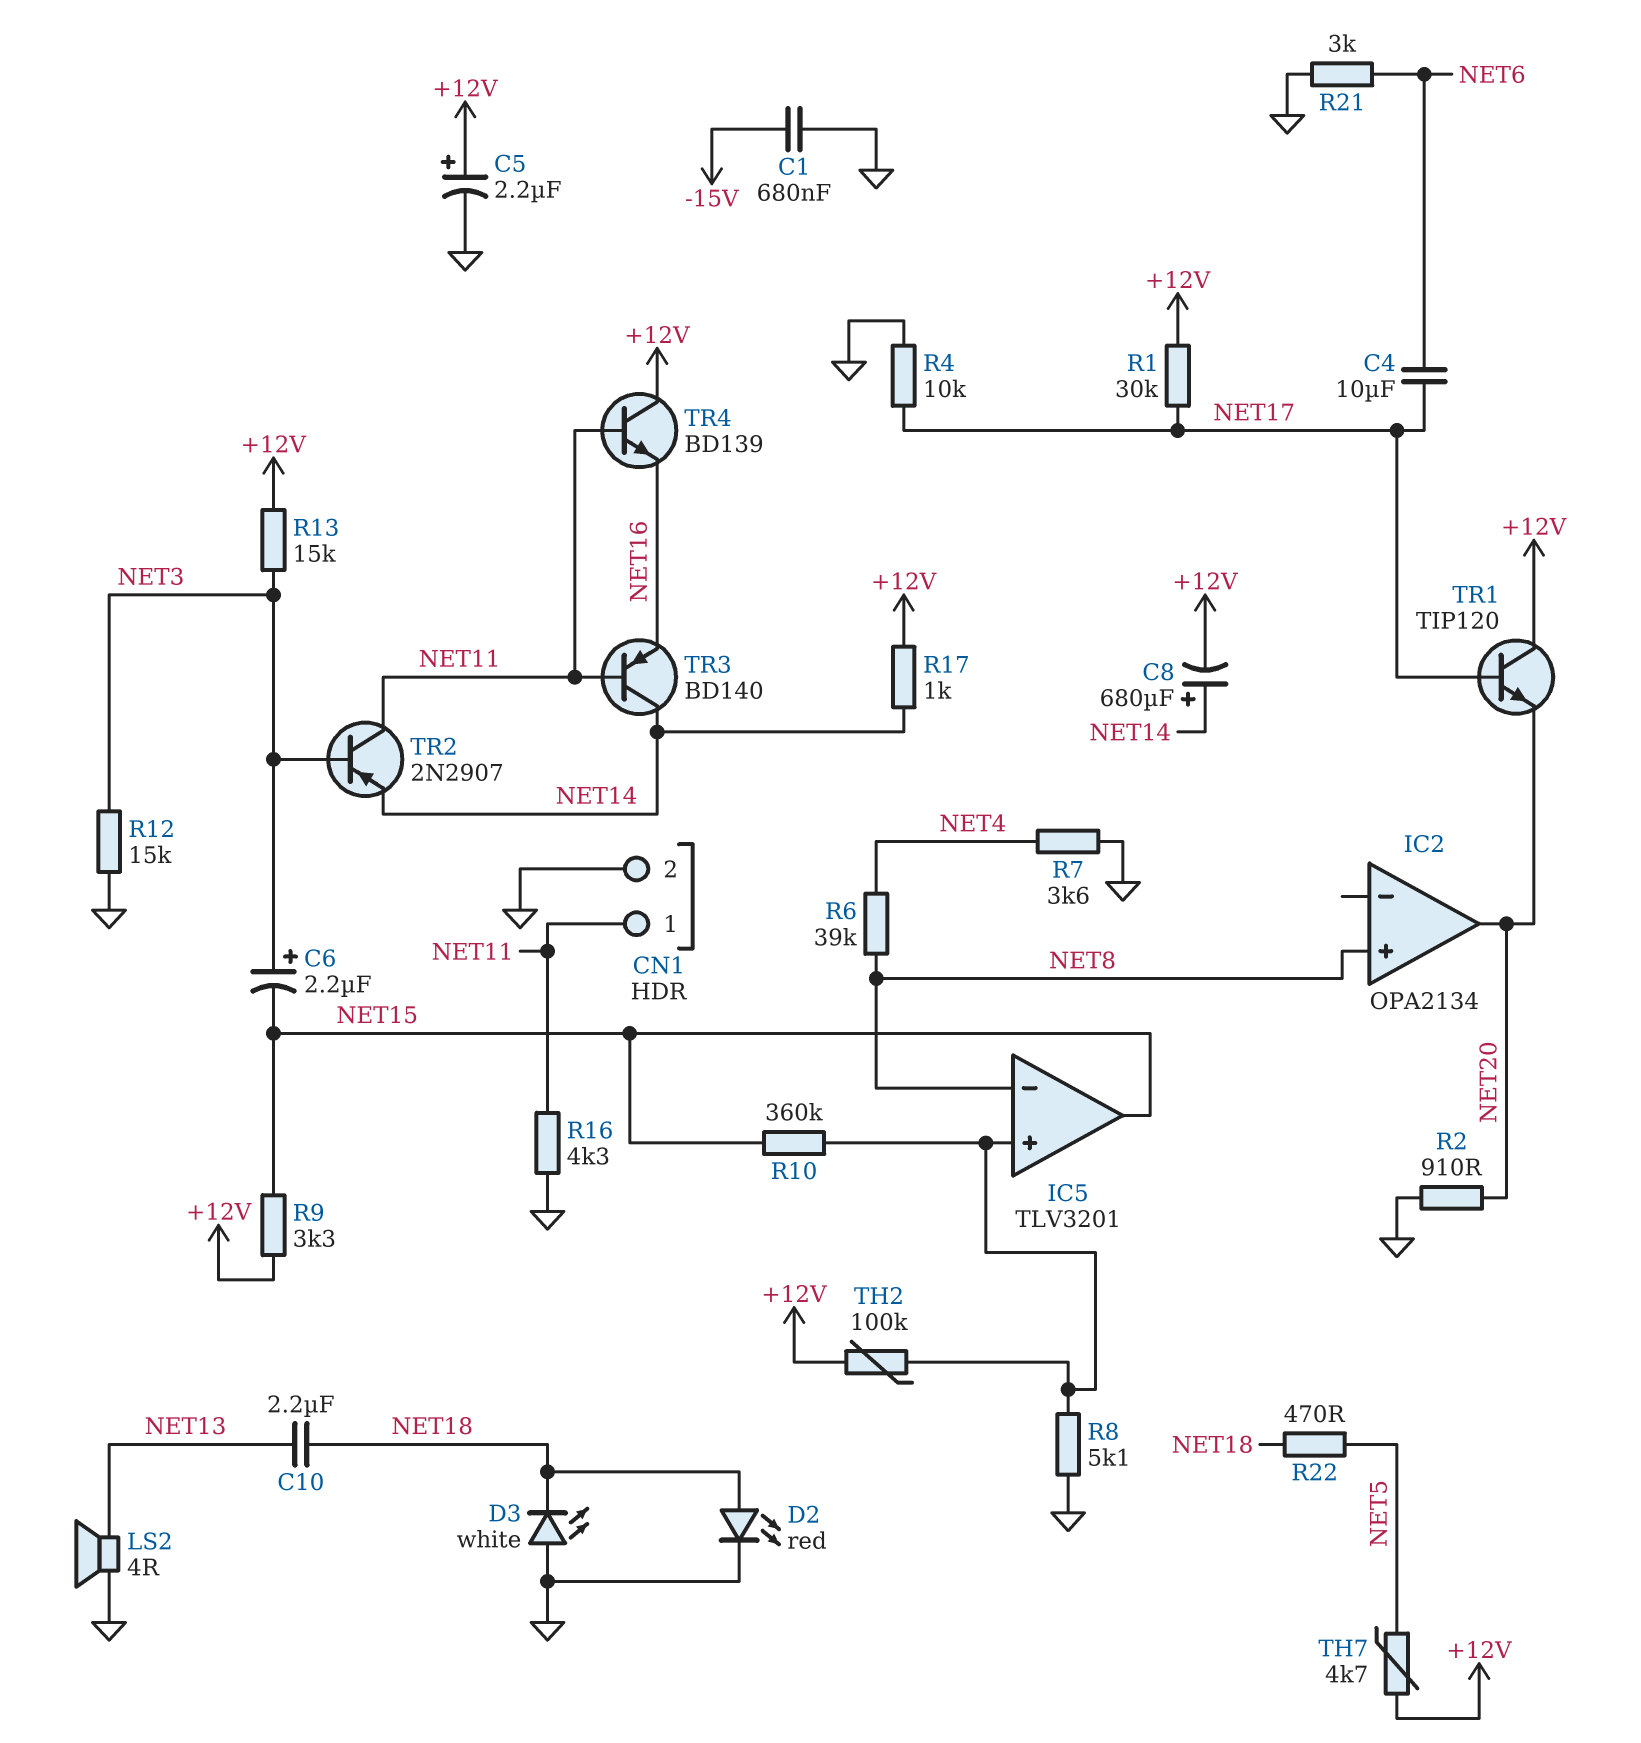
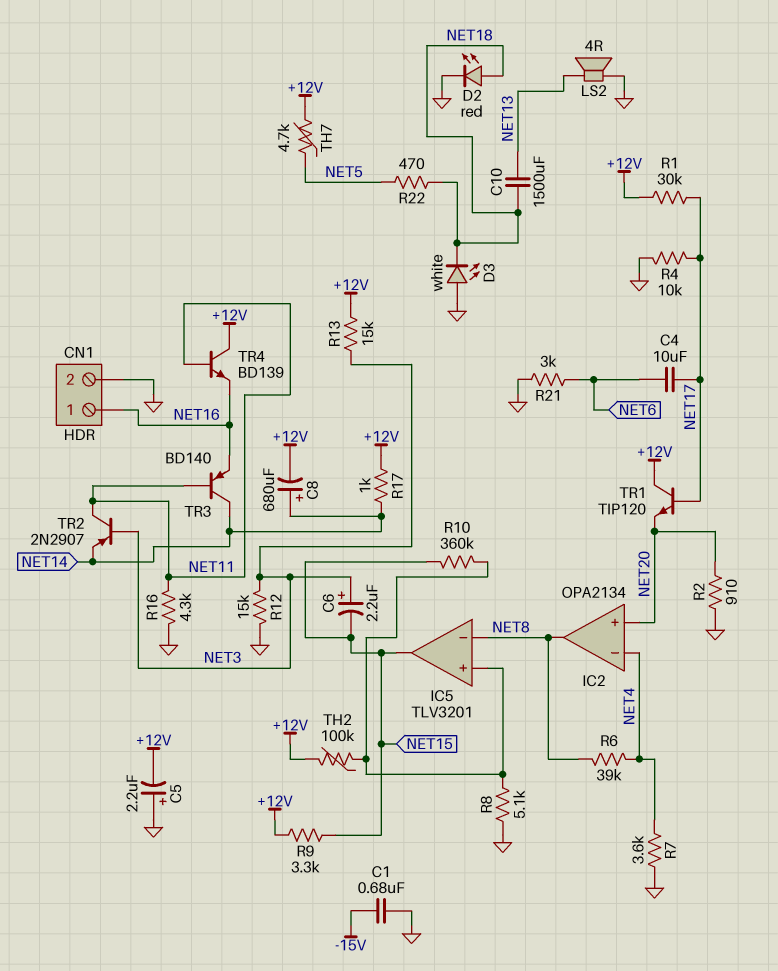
C5: 2.2uF (plus +12V, minus GND) -> 2.2uF (plus GND, minus +12V)
C10: 2.2uF (NET13, NET18) -> 1500uF (NET13, NET18)
CN1 pin 1: NET11 -> NET16
IC2 pin in+: NET8 -> NET20
IC2 pin in-: none -> NET4
IC2 pin out: NET20 -> NET8

